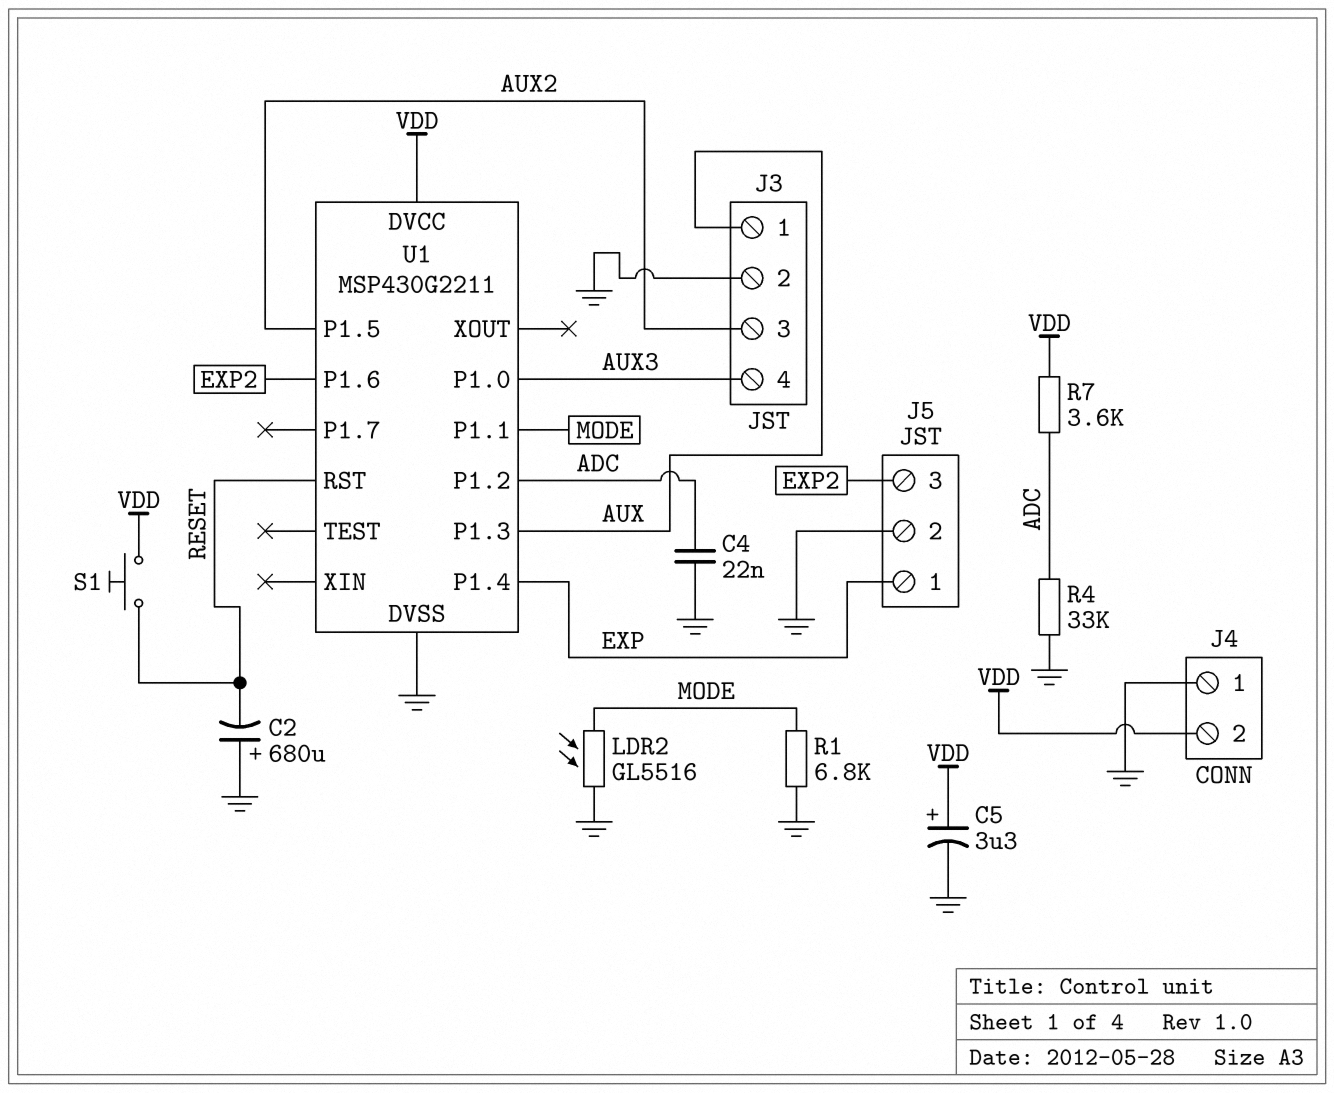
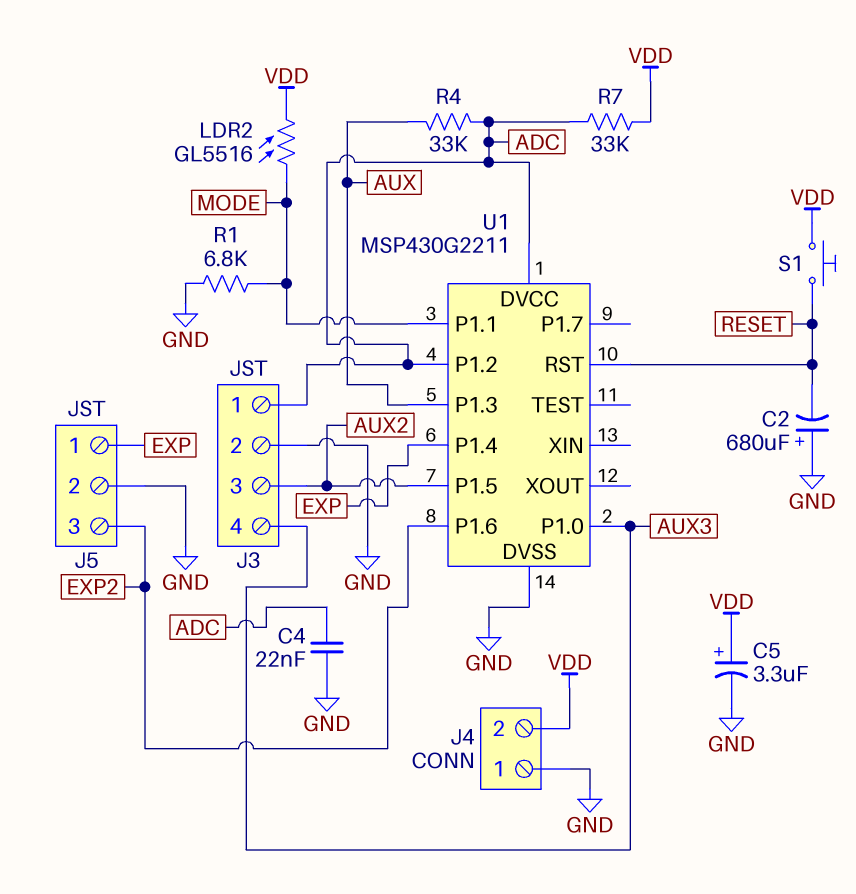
J3 pin 1: AUX -> ADC
LDR2: GL5516 (GND, MODE) -> GL5516 (MODE, VDD)
R4: 33k (ADC, GND) -> 33k (ADC, AUX)
R7: 3.6k (ADC, VDD) -> 33k (ADC, VDD)
U1 pin DVCC: VDD -> ADC

